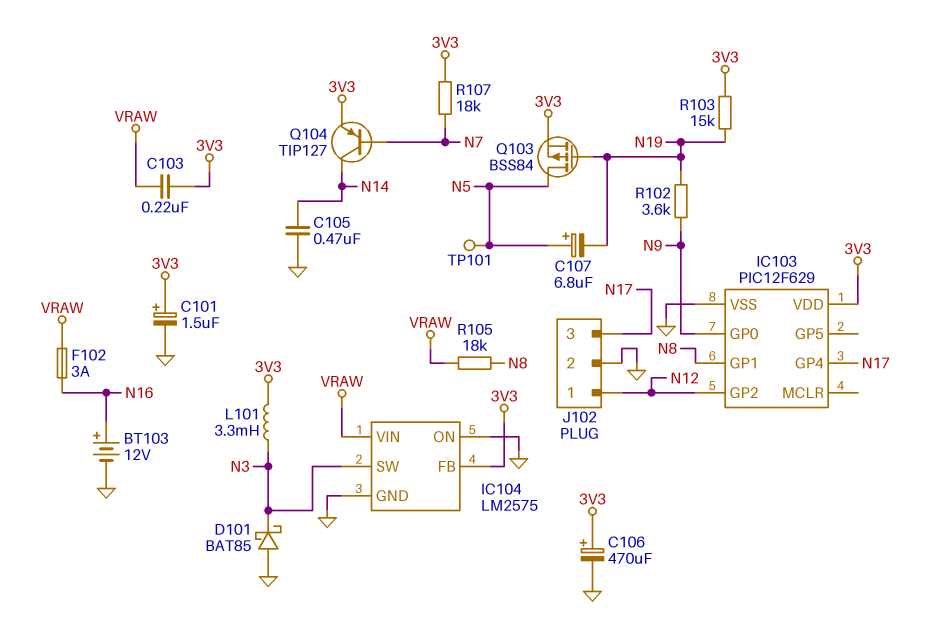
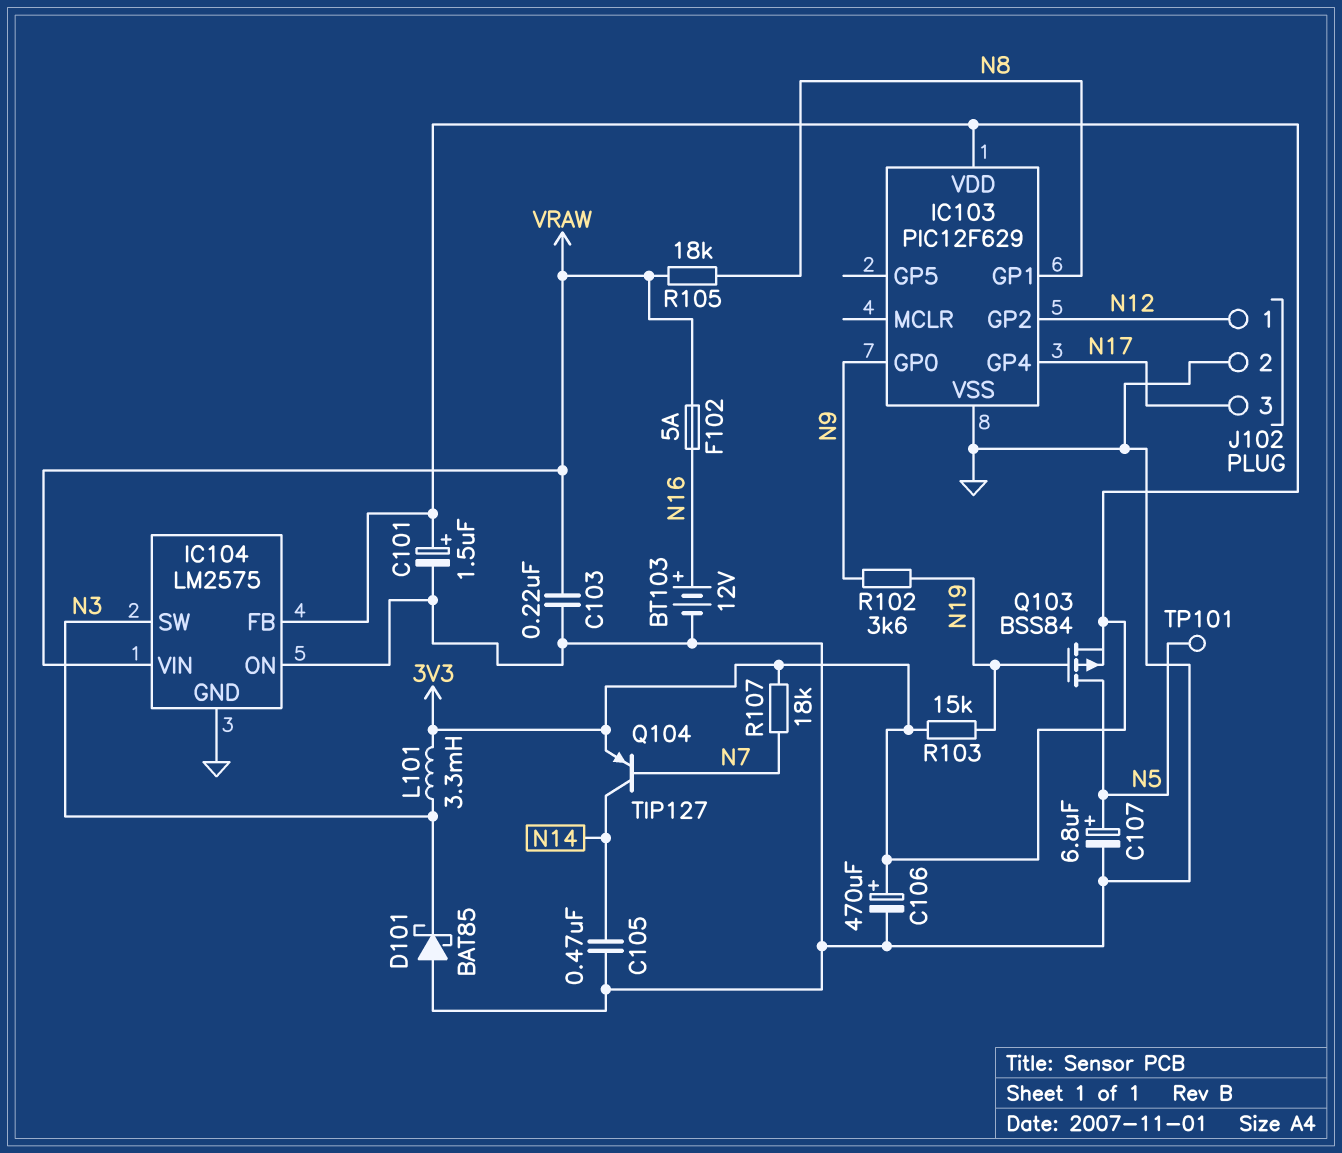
C103: 220nF (3V3, VRAW) -> 220nF (GND, VRAW)
C107: 6.8uF (plus N5, minus N19) -> 6.8uF (plus N5, minus GND)
F102: 3A (N16, VRAW) -> 5A (N16, VRAW)

